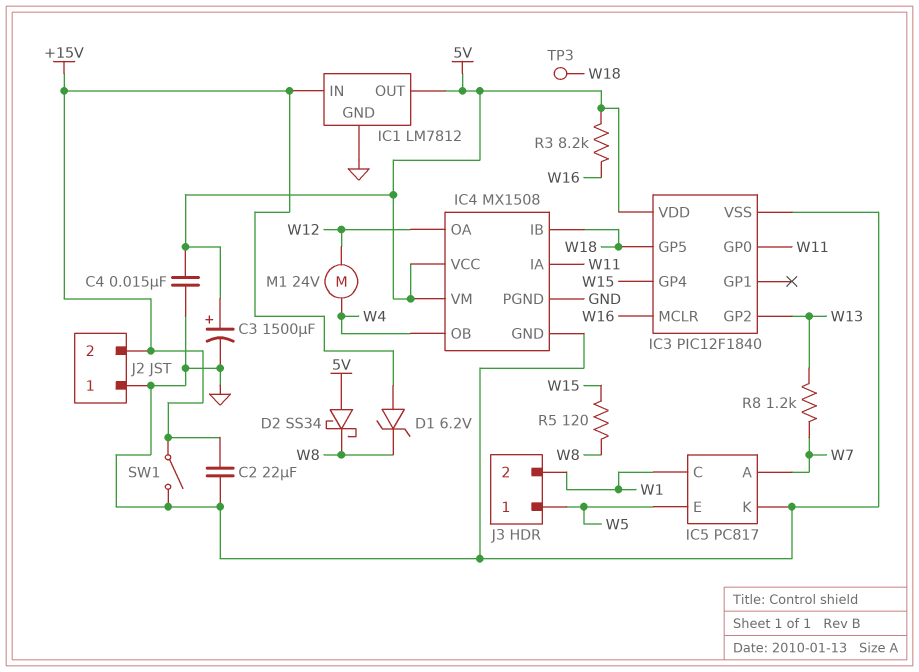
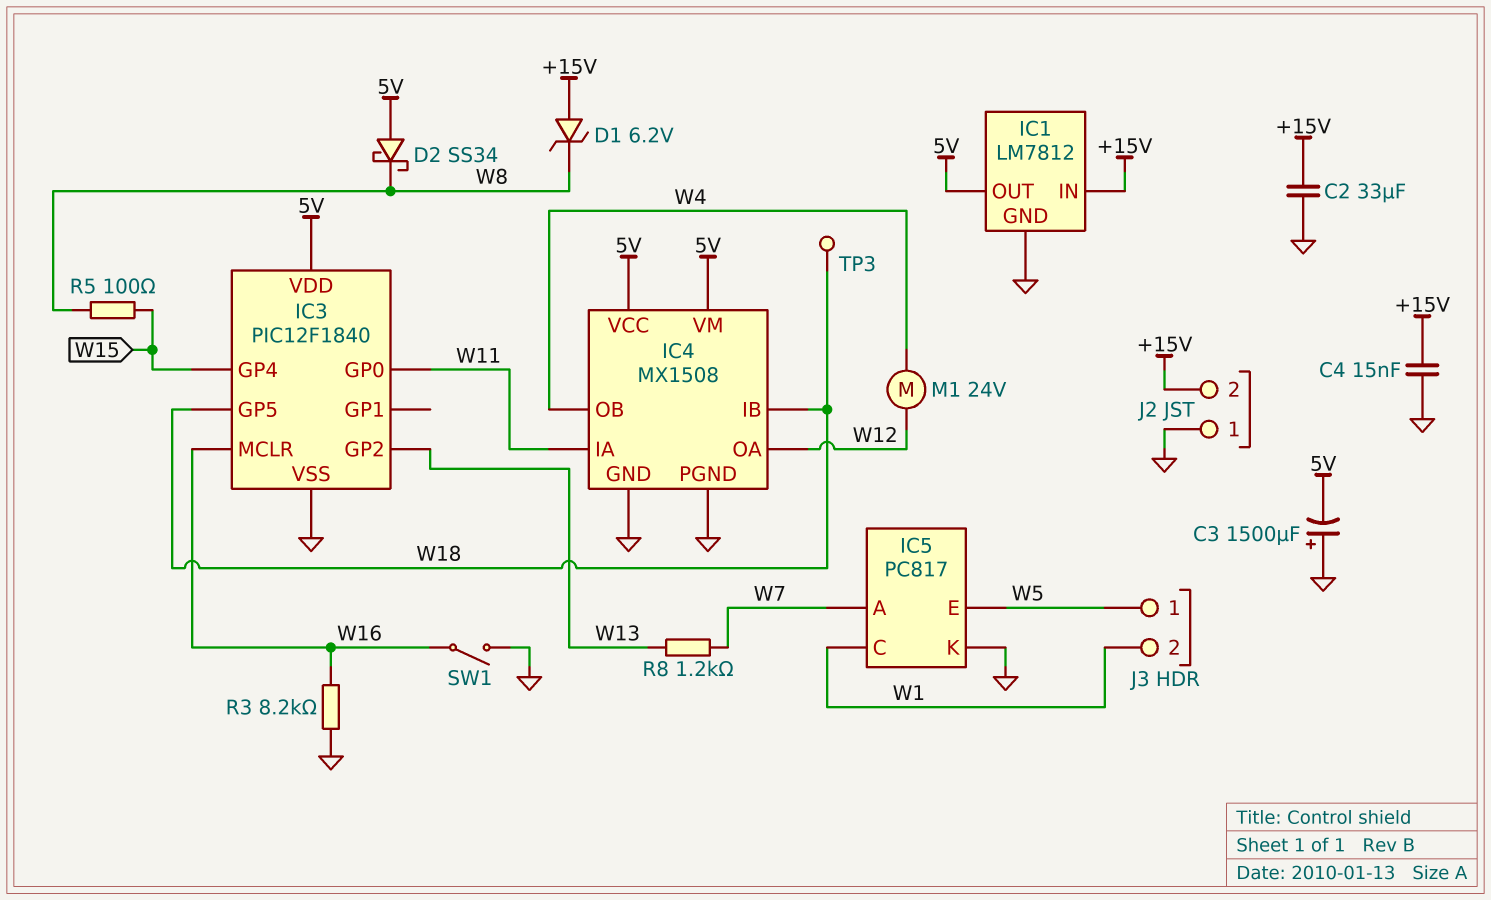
C2: 22uF (+15V, GND) -> 33uF (+15V, GND)
C3: 1500uF (plus 5V, minus GND) -> 1500uF (plus GND, minus 5V)
C4: 15nF (5V, GND) -> 15nF (+15V, GND)
R3: 8.2k (5V, W16) -> 8.2k (GND, W16)
R5: 120 (W8, W15) -> 100 (W8, W15)
SW1: switch (+15V, GND) -> switch (GND, W16)

